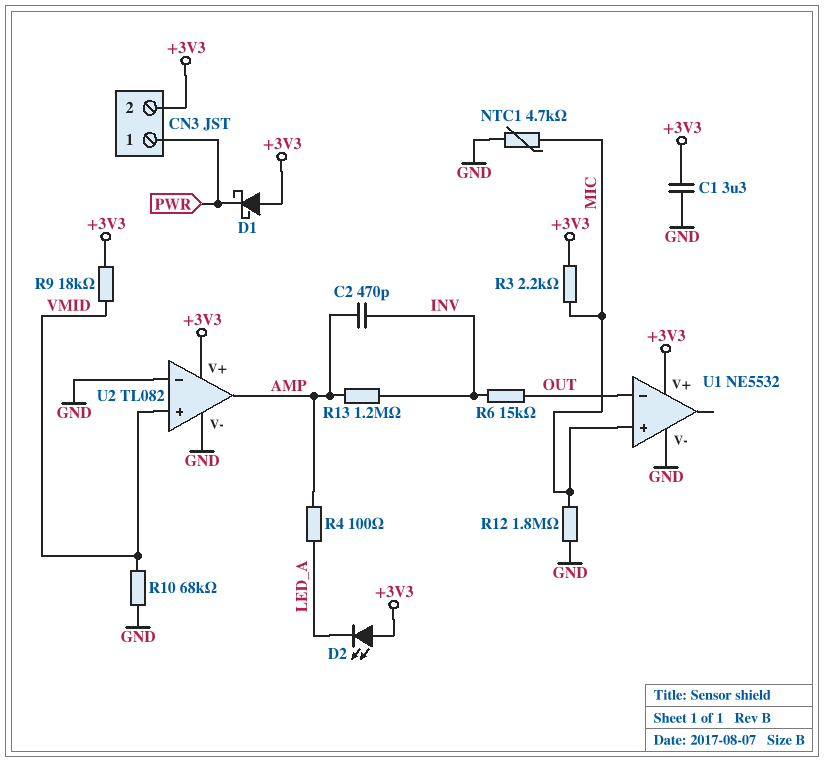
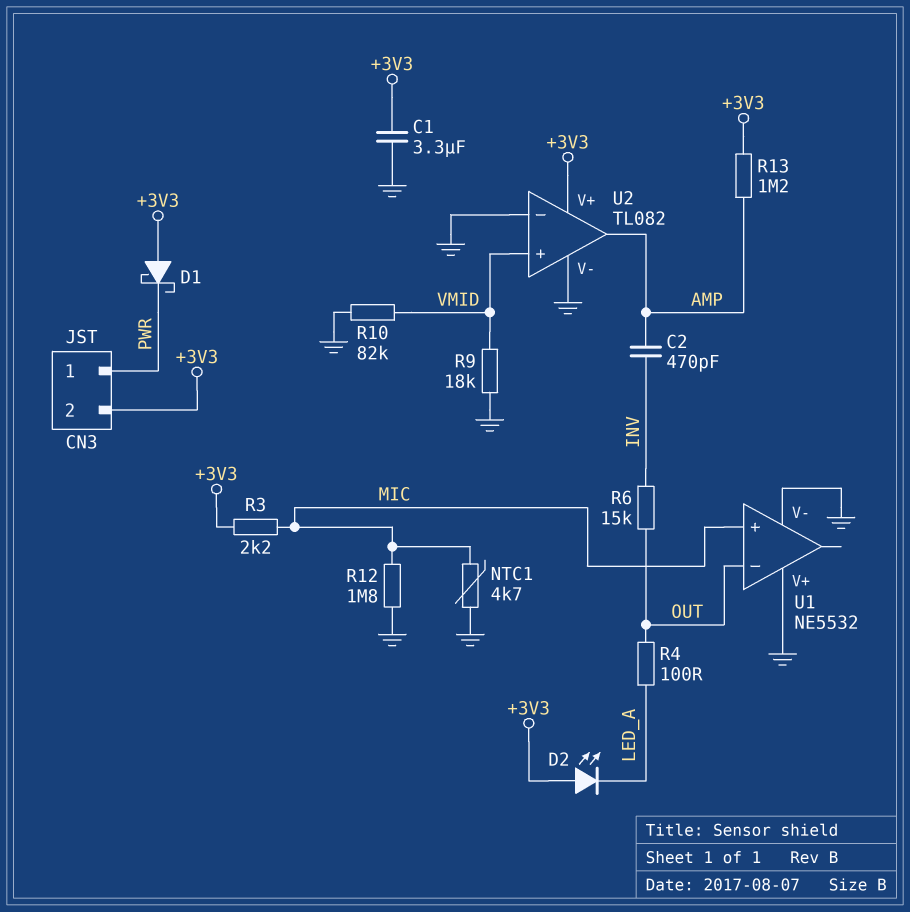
R4: 100 (AMP, LED_A) -> 100 (LED_A, OUT)
R9: 18k (+3V3, VMID) -> 18k (GND, VMID)
R10: 68k (GND, VMID) -> 82k (GND, VMID)
R13: 1.2M (AMP, INV) -> 1.2M (+3V3, AMP)
U1 pin V+: +3V3 -> GND

